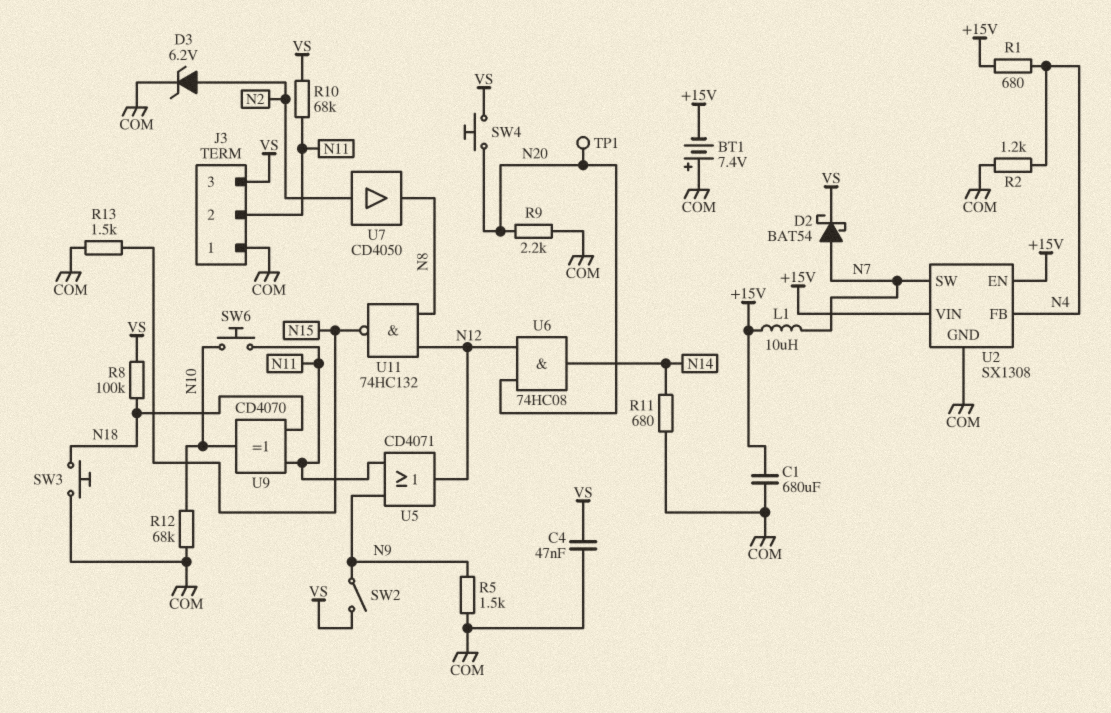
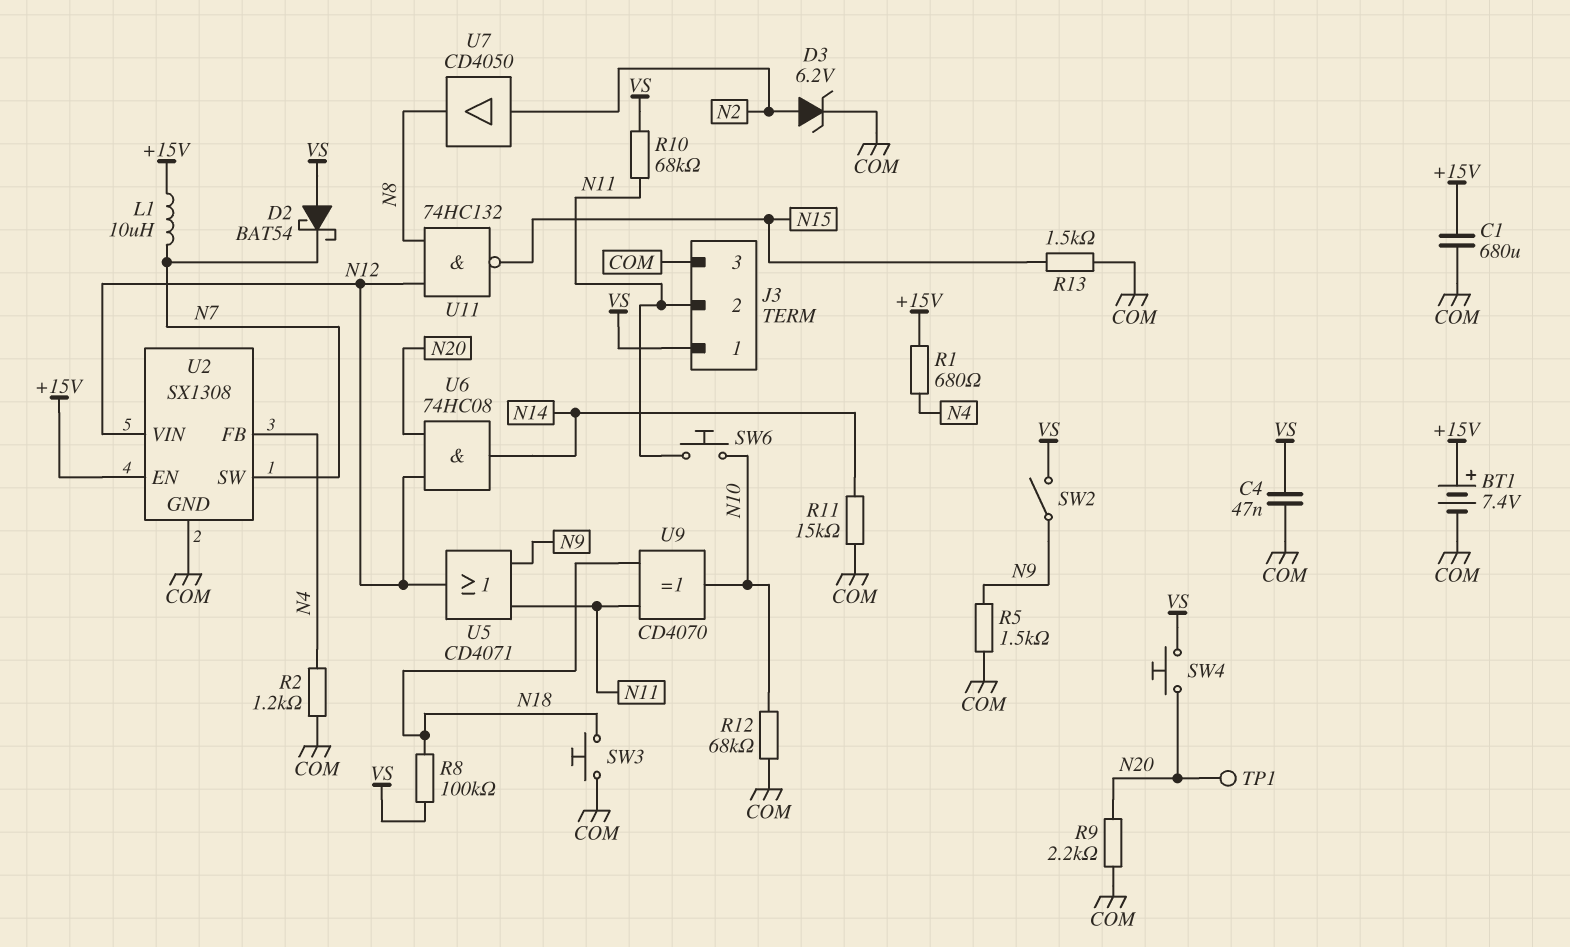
BT1: 7.4V (plus COM, minus +15V) -> 7.4V (plus +15V, minus COM)
D2: schottky BAT54 (A N7, K VS) -> schottky BAT54 (A VS, K N7)
J3 pin 1: COM -> VS
J3 pin 3: VS -> COM
R11: 680 (COM, N14) -> 15k (COM, N14)
U2 pin VIN: +15V -> N12

